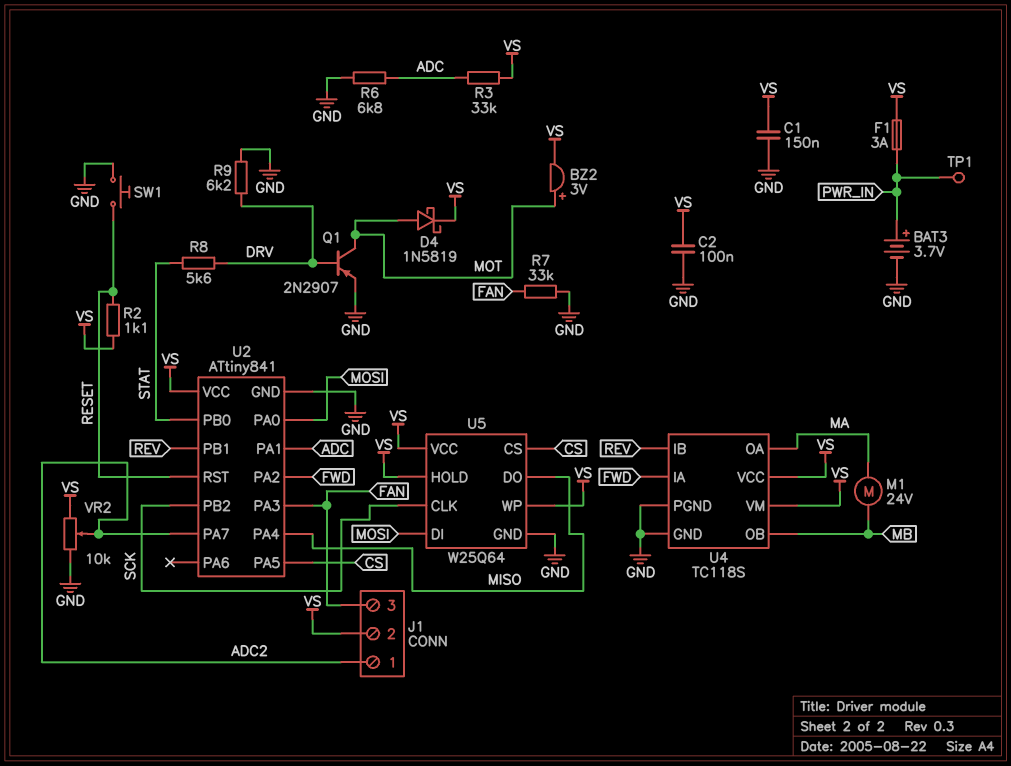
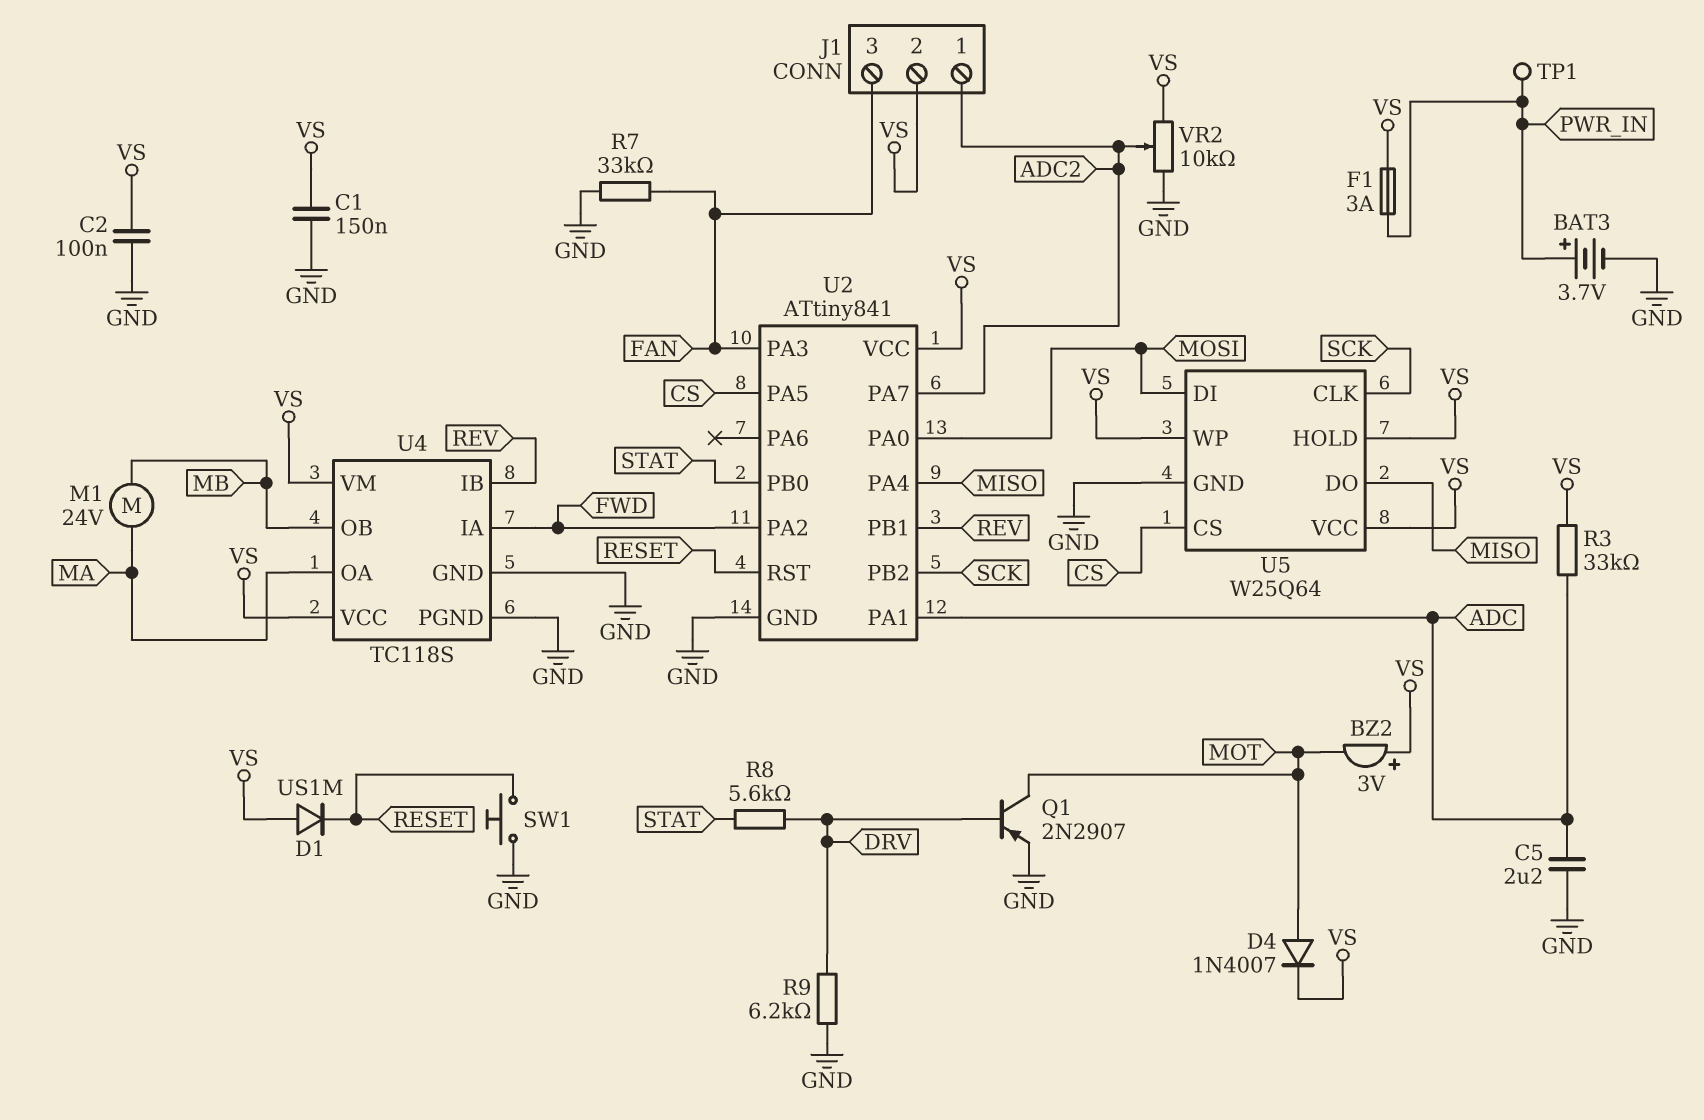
BZ2: buzzer 3V (plus MOT, minus VS) -> buzzer 3V (plus VS, minus MOT)
C5: none -> 2.2uF (ADC, GND)
D1: none -> diode US1M (A VS, K RESET)
D4: schottky 1N5819 (A MOT, K VS) -> diode 1N4007 (A MOT, K VS)
R2: 1.1k (RESET, VS) -> none
R6: 6.8k (ADC, GND) -> none

